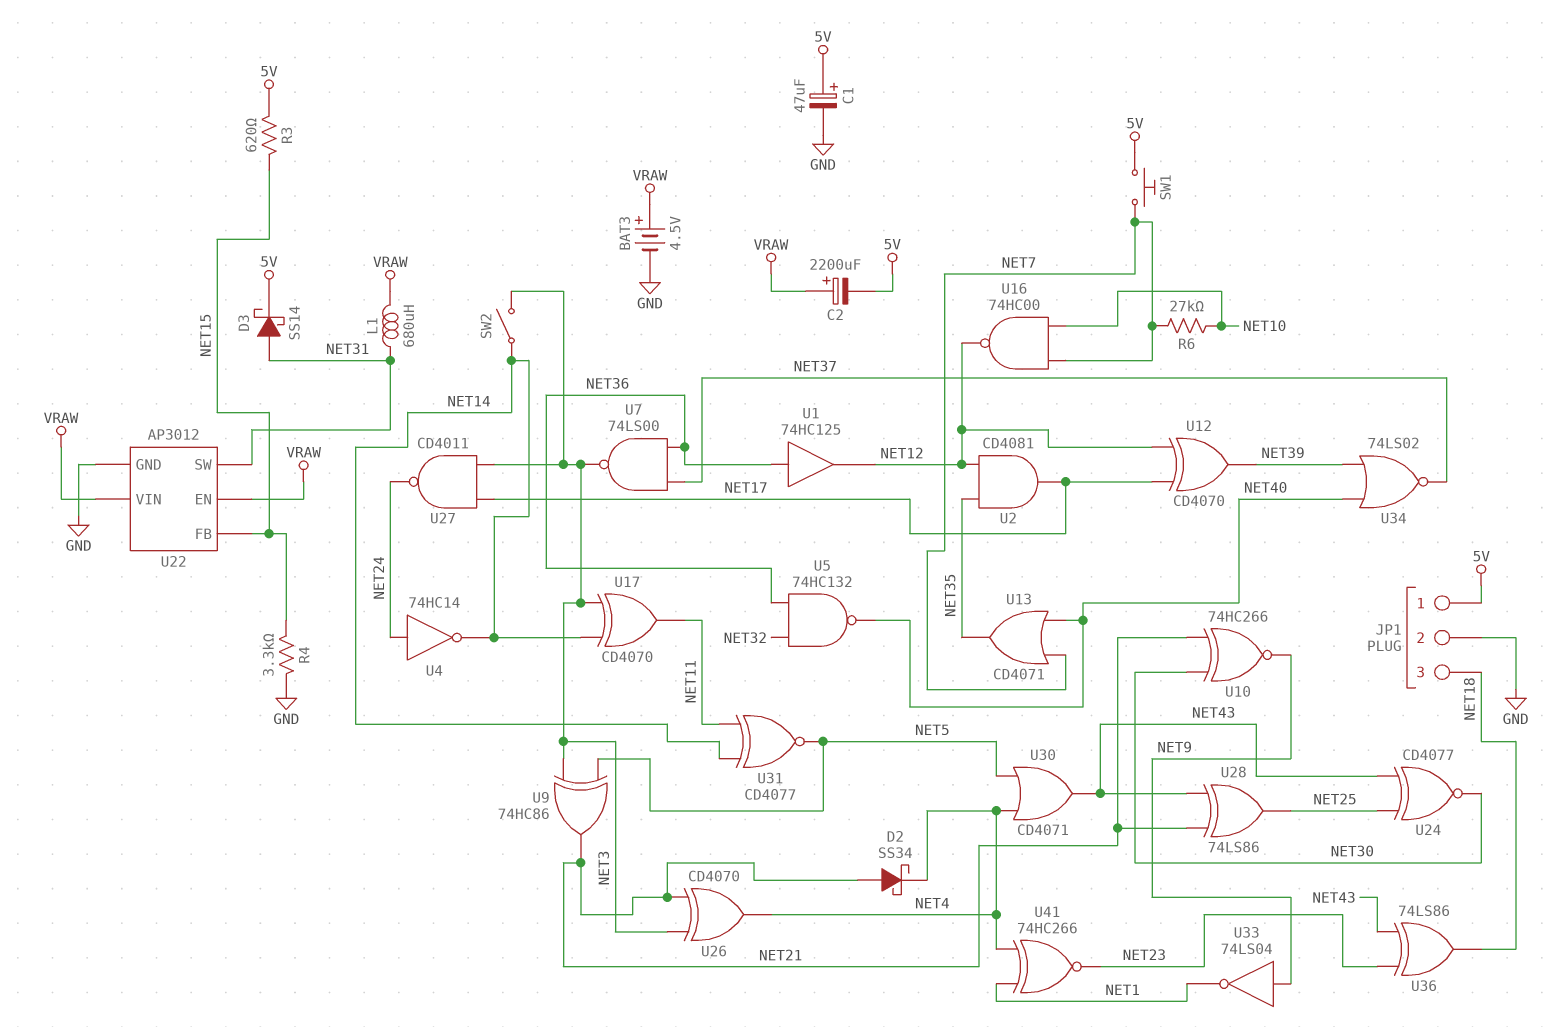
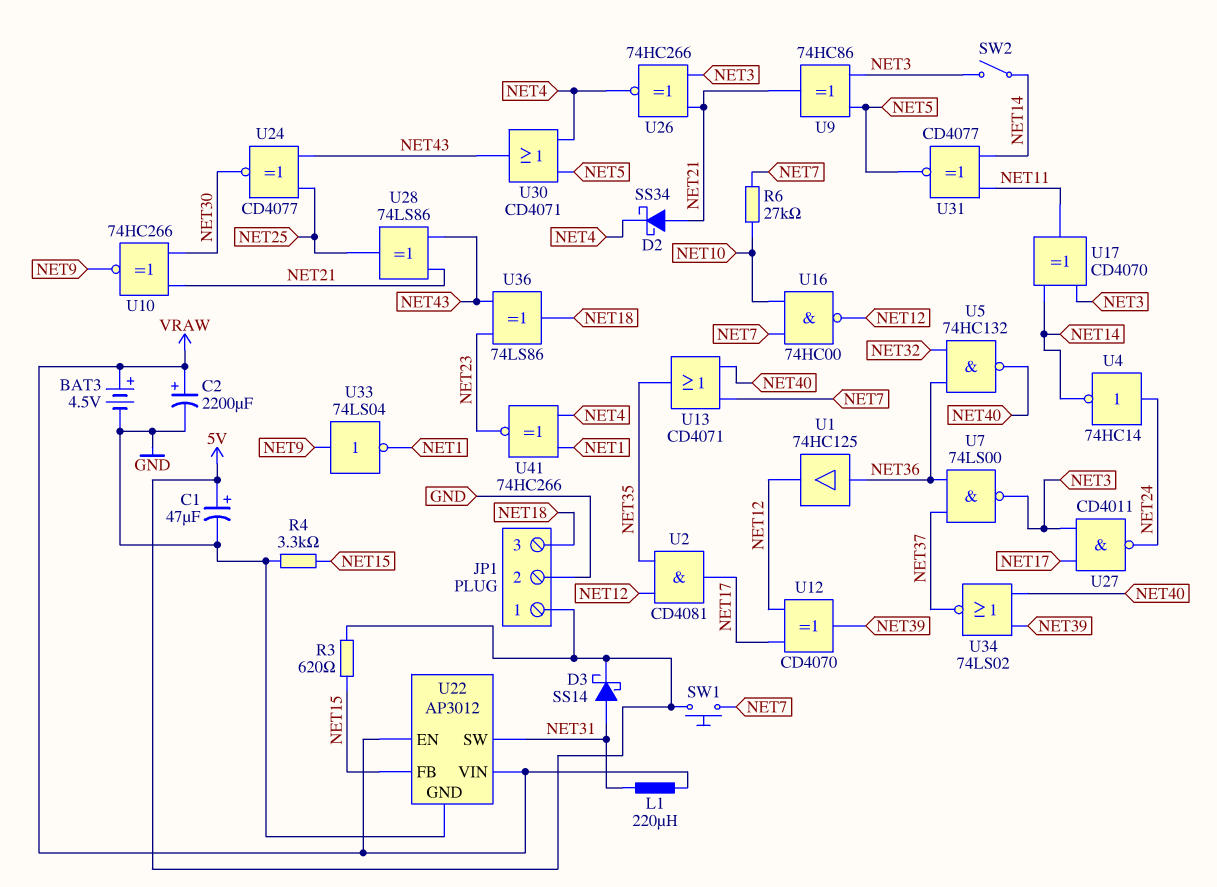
C2: 2200uF (plus VRAW, minus 5V) -> 2200uF (plus VRAW, minus GND)
L1: 680uH (NET31, VRAW) -> 220uH (NET31, VRAW)
U26: XOR CD4070 (in NET3, in NET21, out NET4) -> XNOR 74HC266 (in NET3, in NET21, out NET4)

